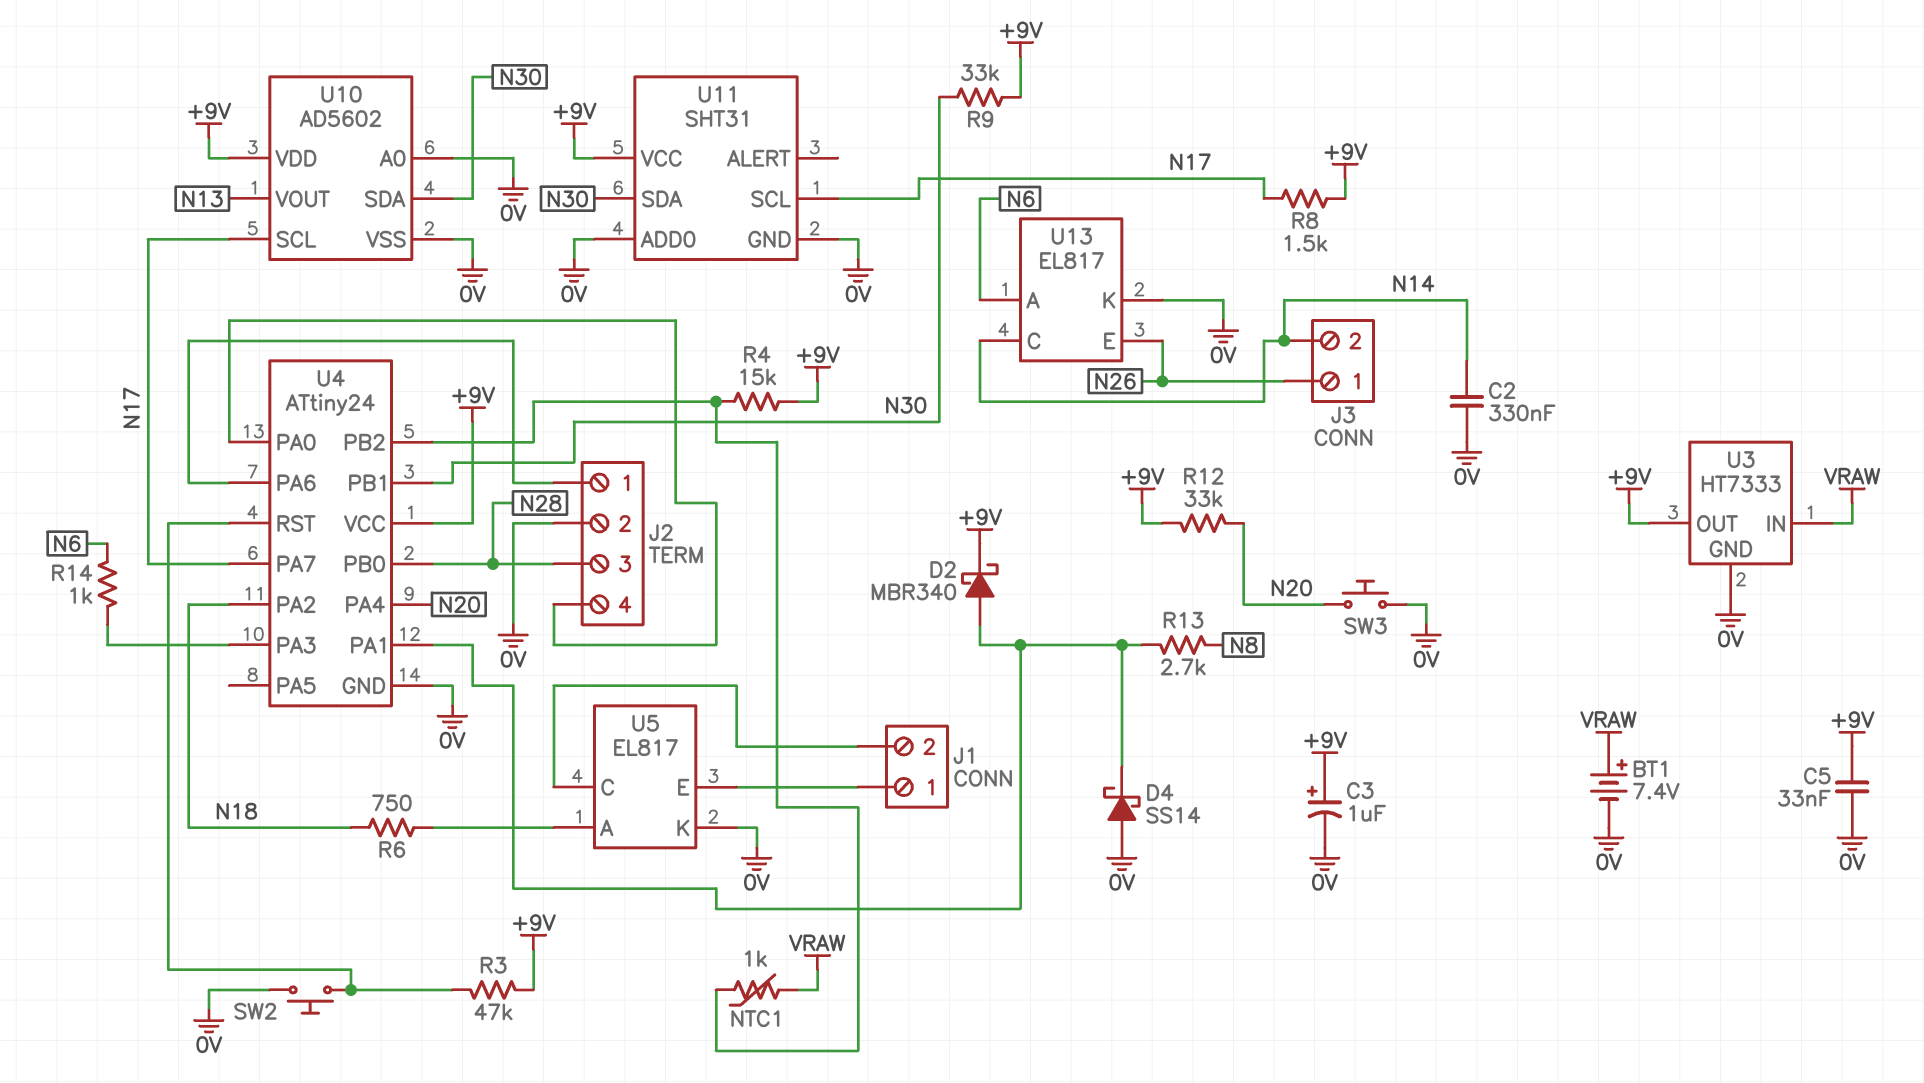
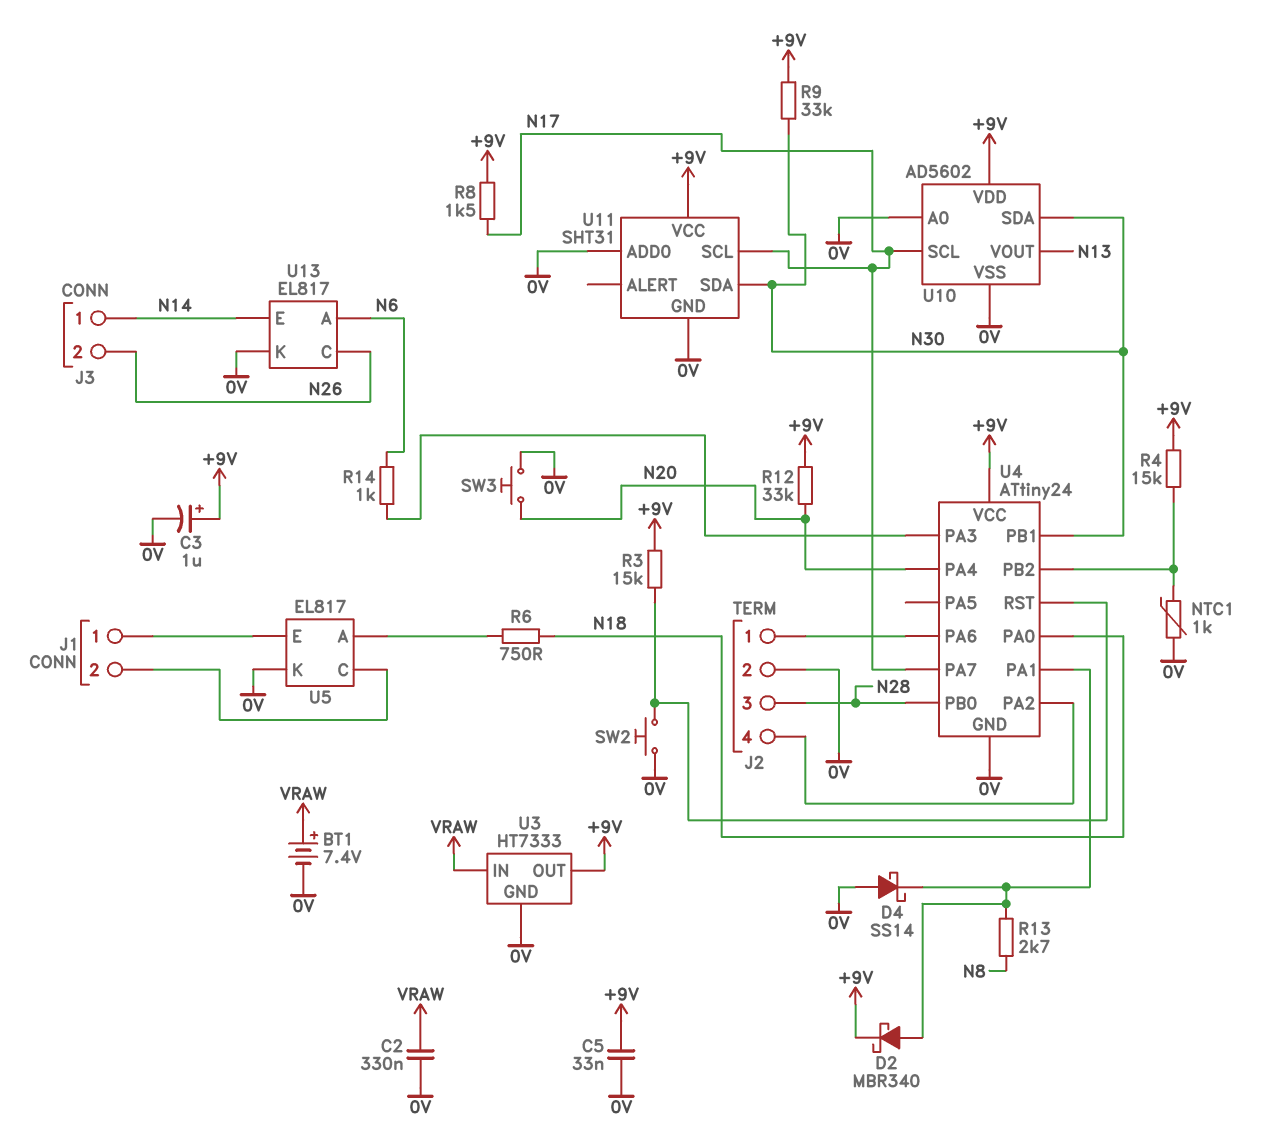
C2: 330nF (0V, N14) -> 330nF (0V, VRAW)
J3 pin 1: N26 -> N14
J3 pin 2: N14 -> N26
NTC1: 1k (U4/PB2, VRAW) -> 1k (0V, U4/PB2)
R3: 47k (+9V, U4/RST) -> 15k (+9V, U4/RST)
U4 pin PA0: J2/4 -> N18
U4 pin PA2: N18 -> J2/4
U13 pin C: N14 -> N26
U13 pin E: N26 -> N14

